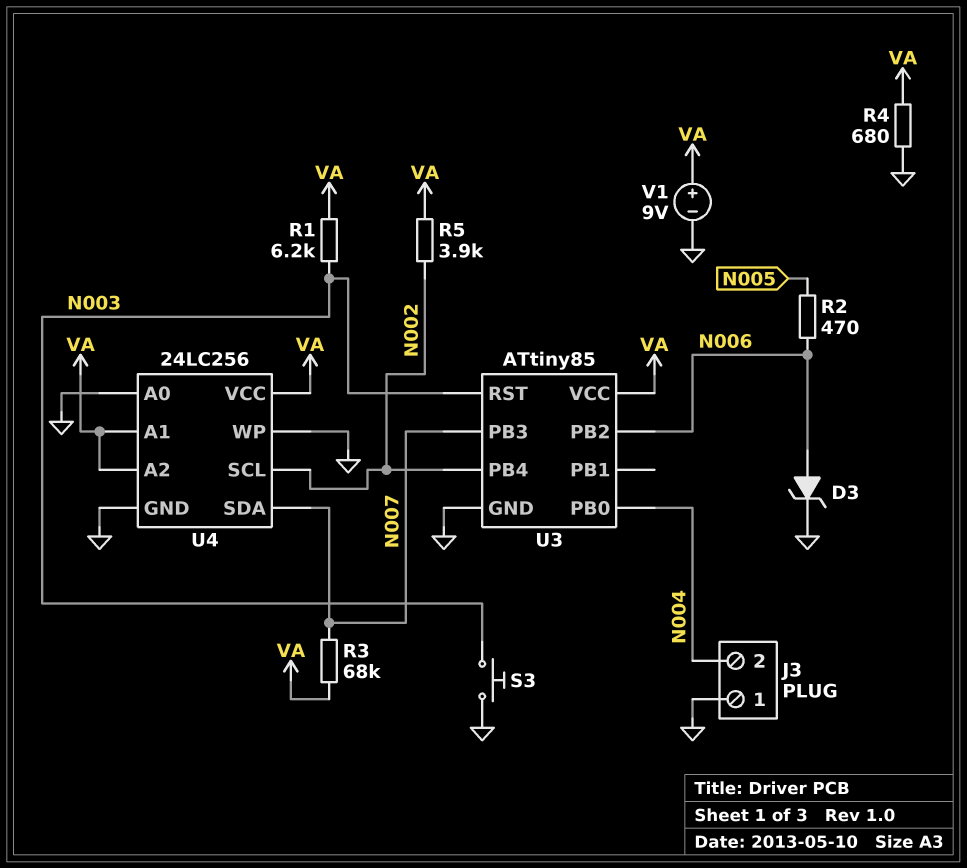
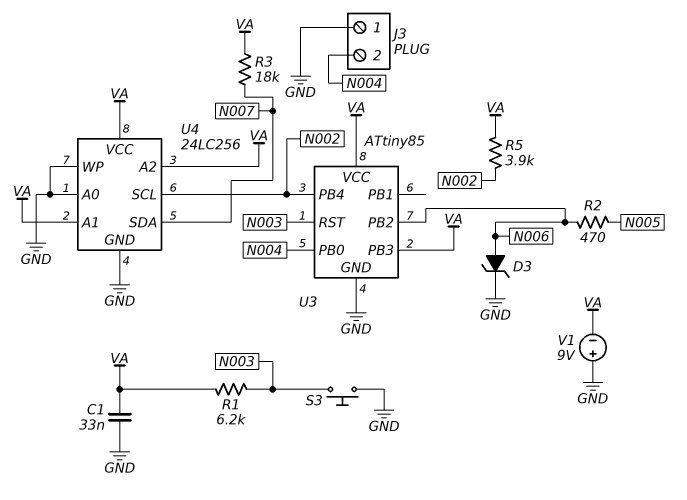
C1: none -> 33nF (GND, VA)
R3: 68k (N007, VA) -> 18k (N007, VA)
R4: 680 (GND, VA) -> none
U3 pin PB3: N007 -> VA
V1: 9V (plus VA, minus GND) -> 9V (plus GND, minus VA)

